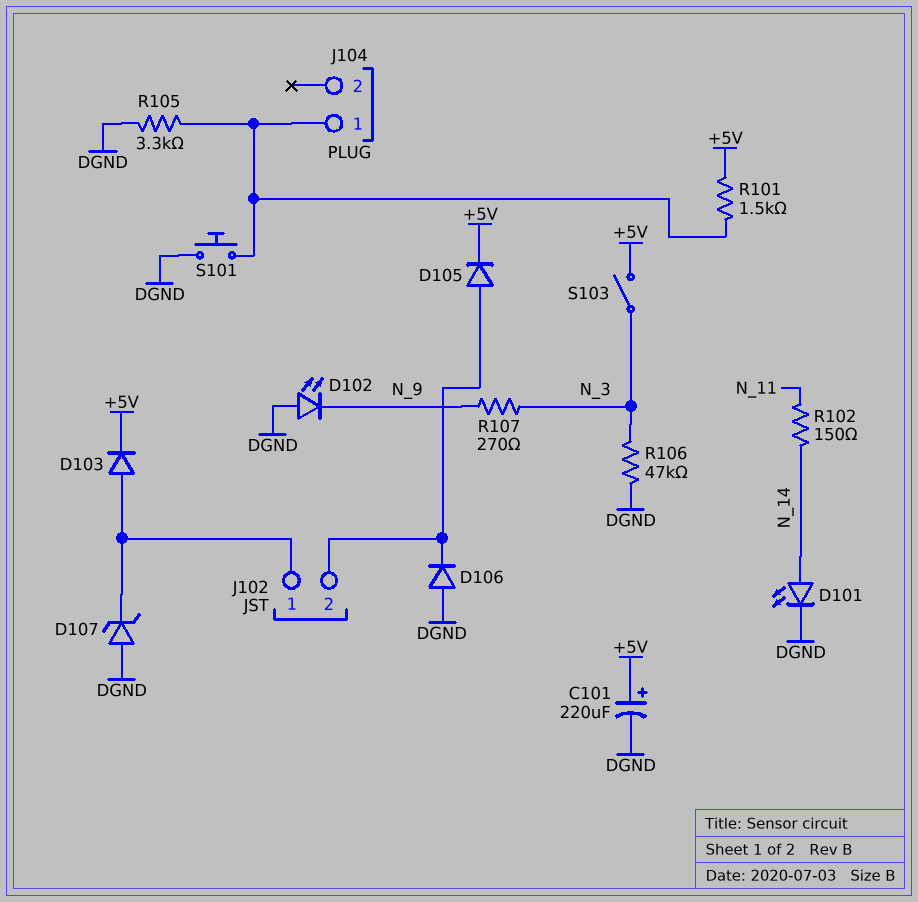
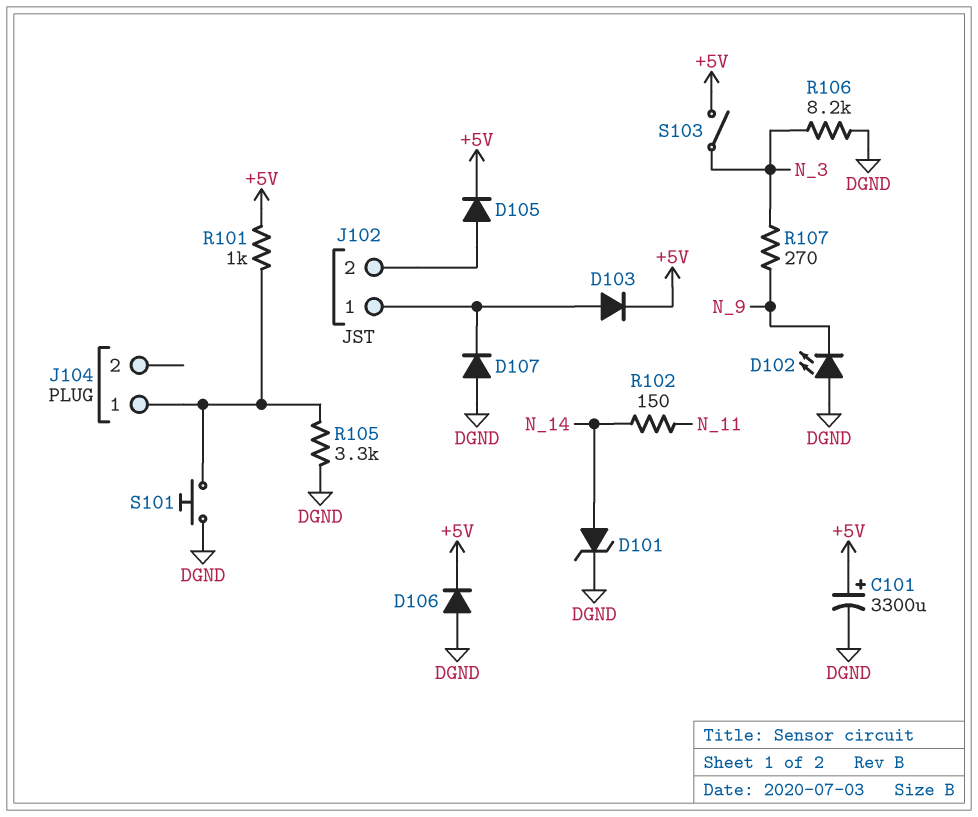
C101: 220uF (plus +5V, minus DGND) -> 3300uF (plus +5V, minus DGND)
D101: LED (A N_14, K DGND) -> zener (A N_14, K DGND)
D106: diode (A DGND, K J102/2) -> diode (A DGND, K +5V)
D107: zener (A DGND, K J102/1) -> diode (A DGND, K J102/1)
R101: 1.5k (+5V, J104/1) -> 1k (+5V, J104/1)
R106: 47k (DGND, N_3) -> 8.2k (DGND, N_3)

